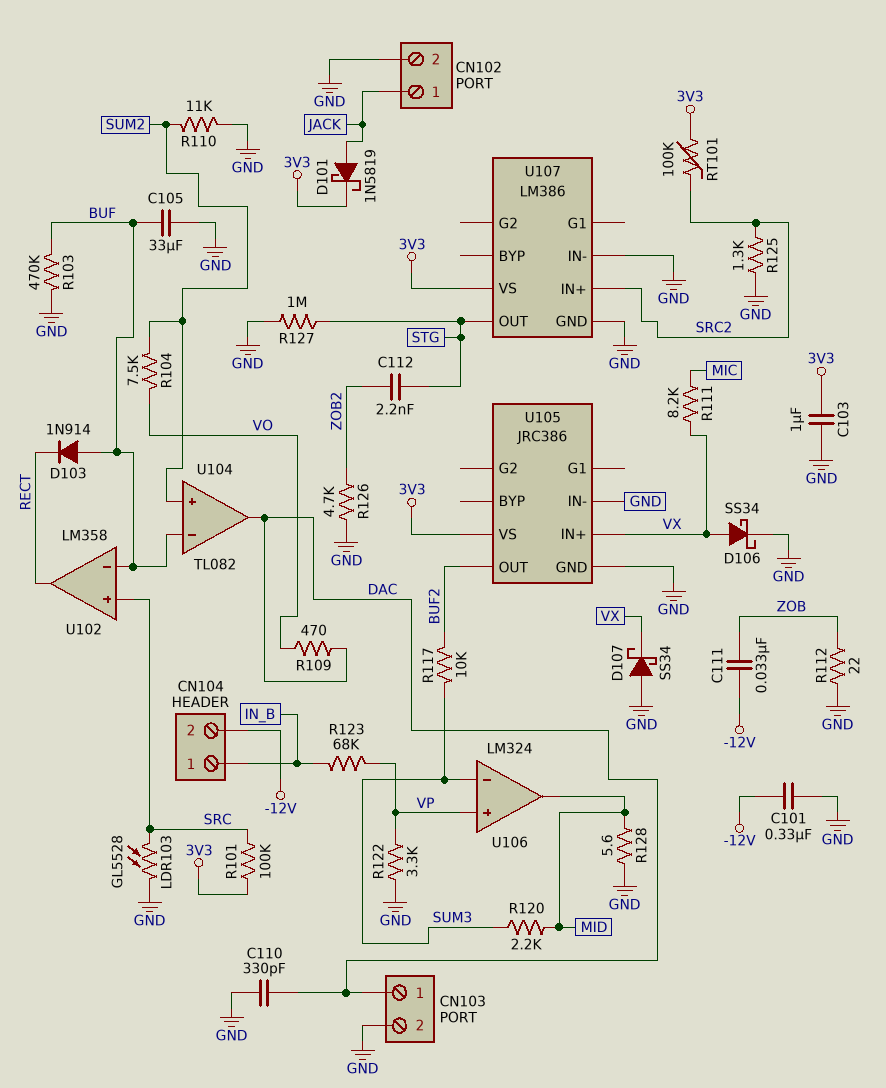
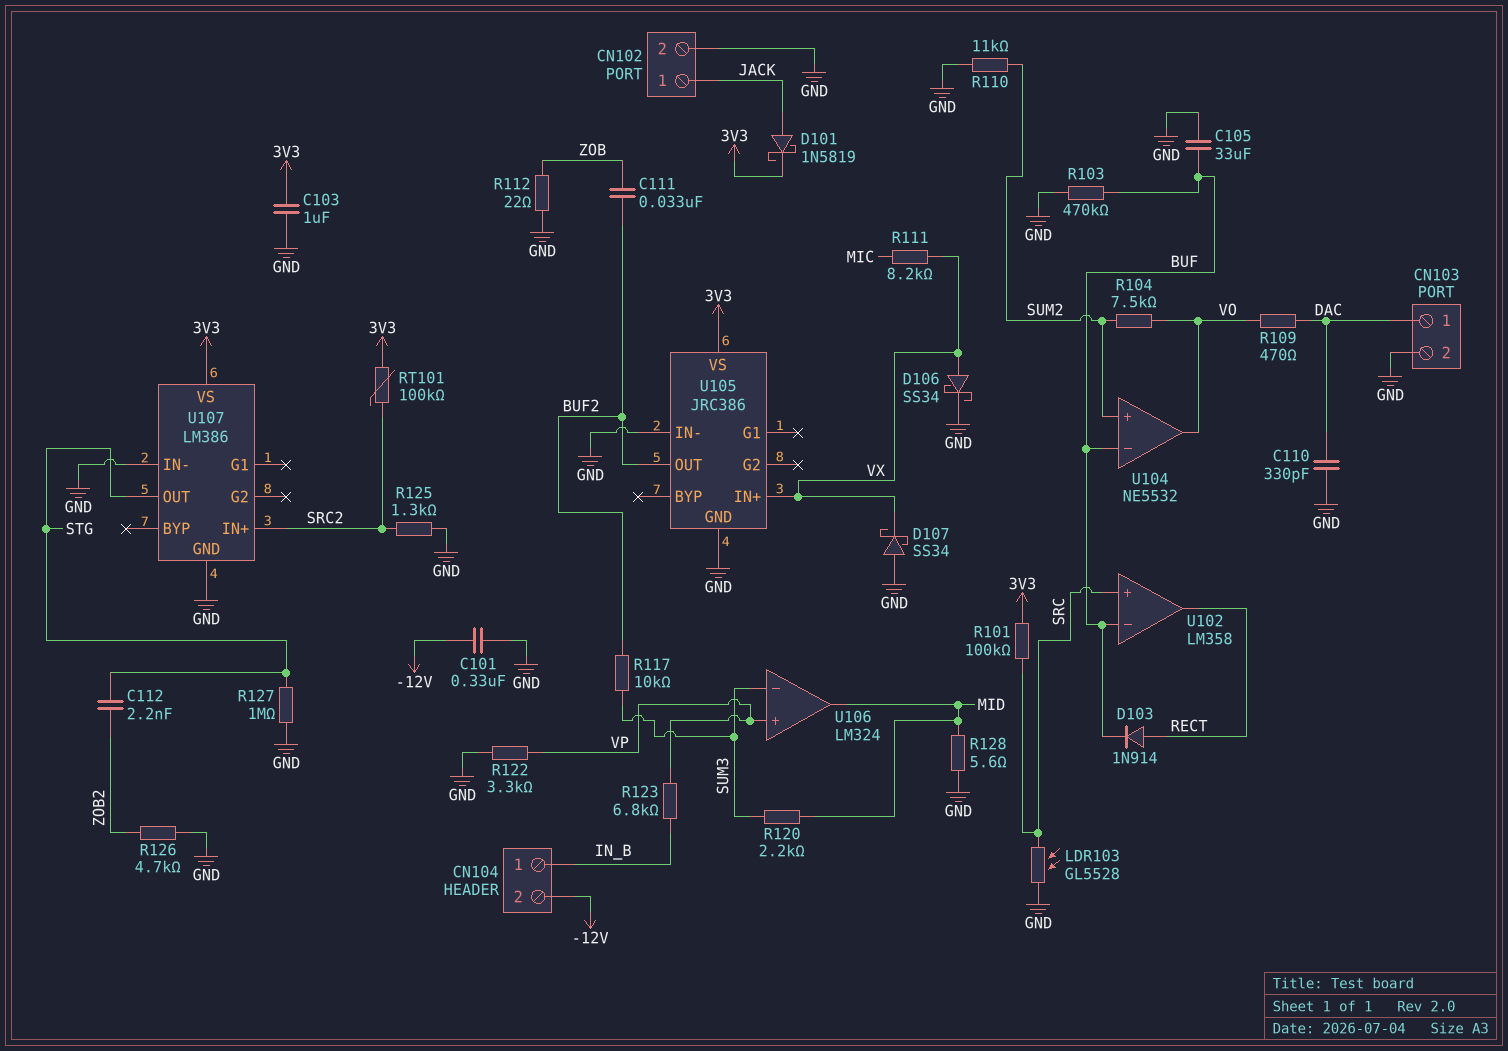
C111: 33nF (-12V, ZOB) -> 33nF (BUF2, ZOB)
D103: diode 1N914 (A BUF, K RECT) -> diode 1N914 (A RECT, K BUF)
R123: 68k (IN_B, VP) -> 6.8k (IN_B, VP)
U104: TL082 -> NE5532
U104 pin out: DAC -> VO

